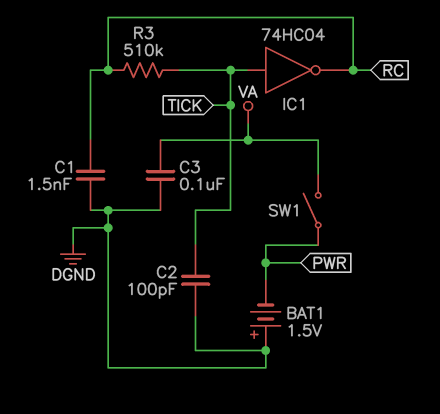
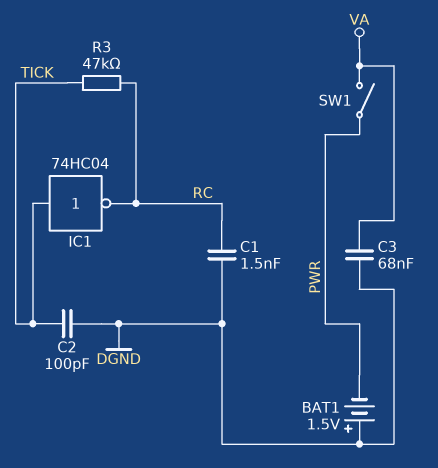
C3: 100nF (DGND, VA) -> 68nF (DGND, VA)
R3: 510k (RC, TICK) -> 47k (RC, TICK)

